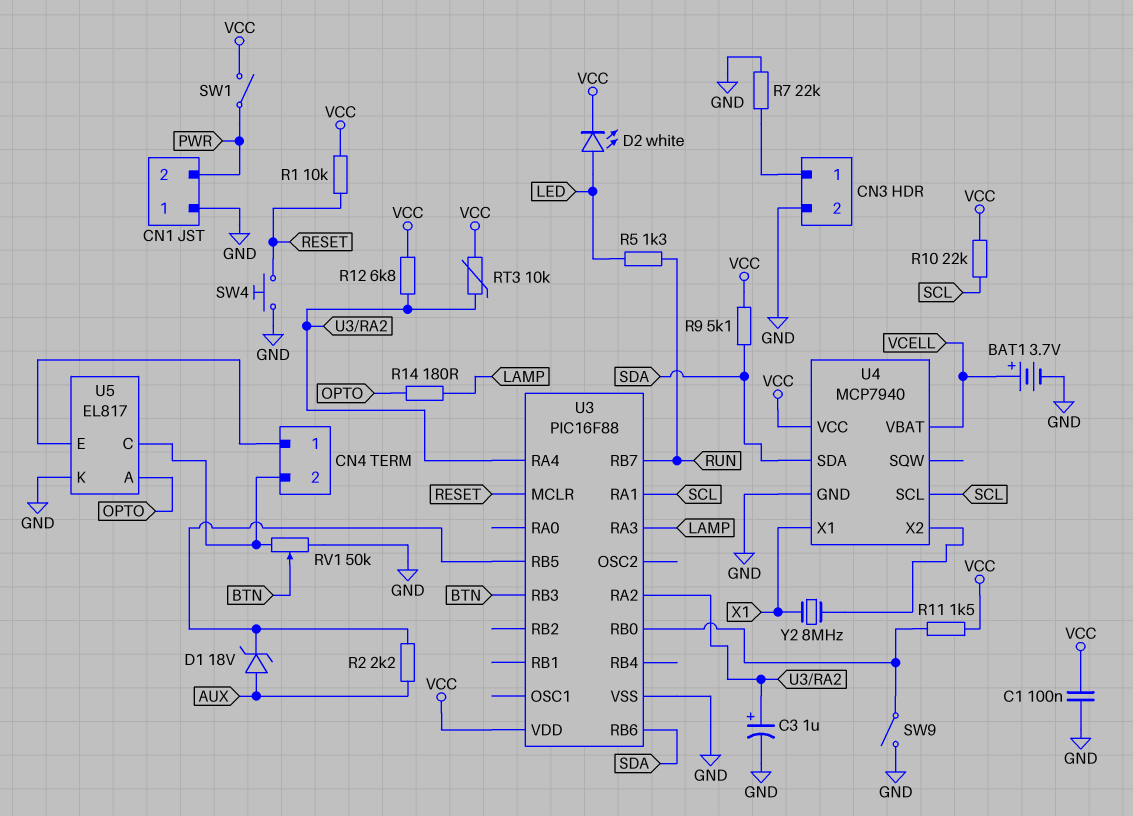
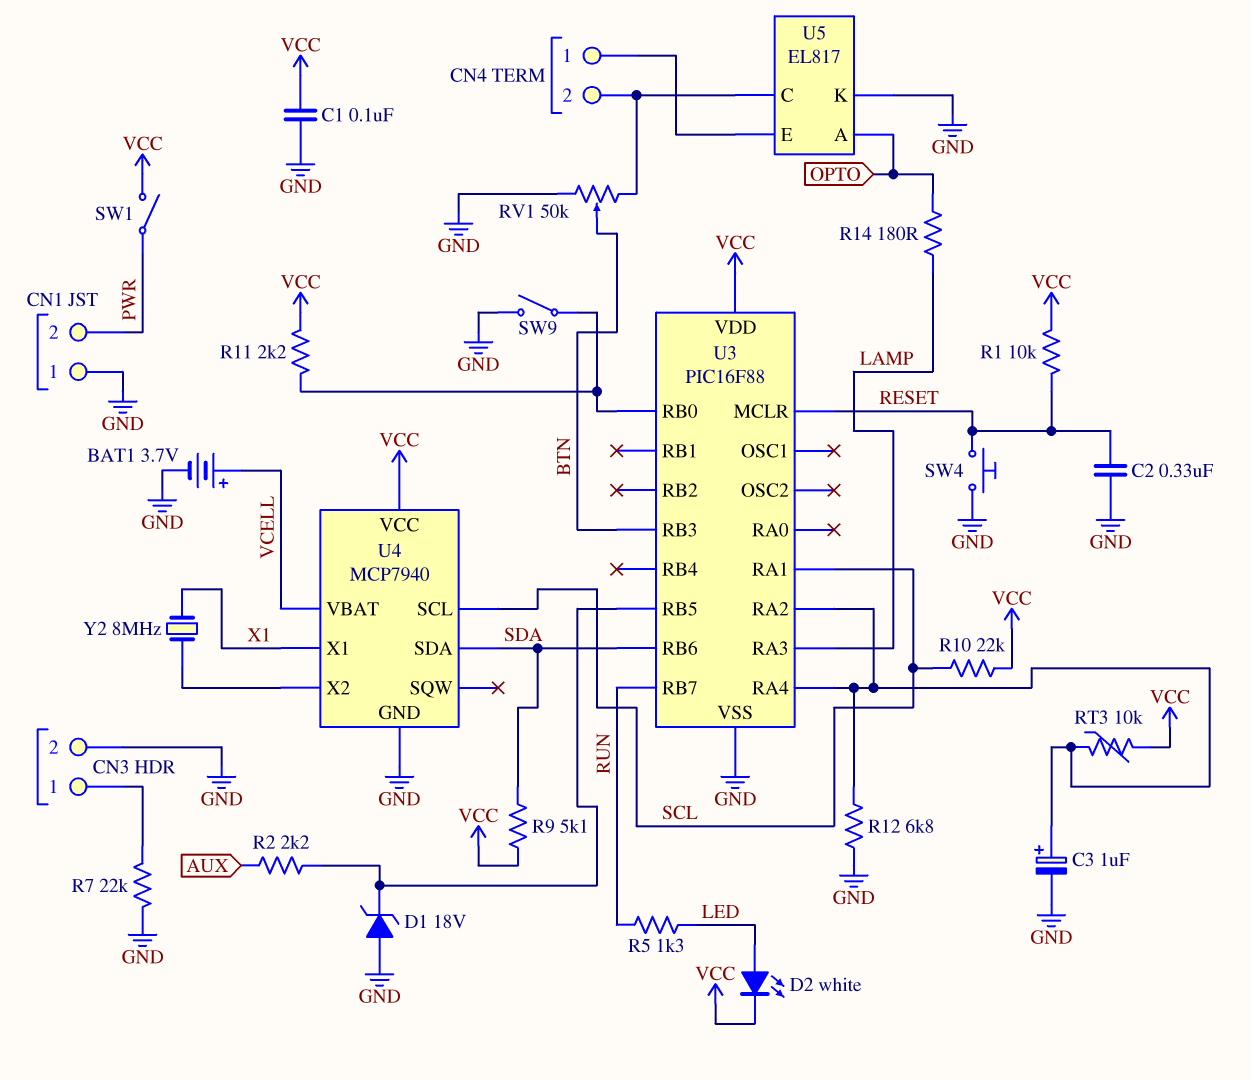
C2: none -> 330nF (GND, RESET)
D1: zener 18V (A AUX, K U3/RB5) -> zener 18V (A GND, K U3/RB5)
R11: 1.5k (U3/RB0, VCC) -> 2.2k (U3/RB0, VCC)
R12: 6.8k (U3/RA2, VCC) -> 6.8k (GND, U3/RA2)

